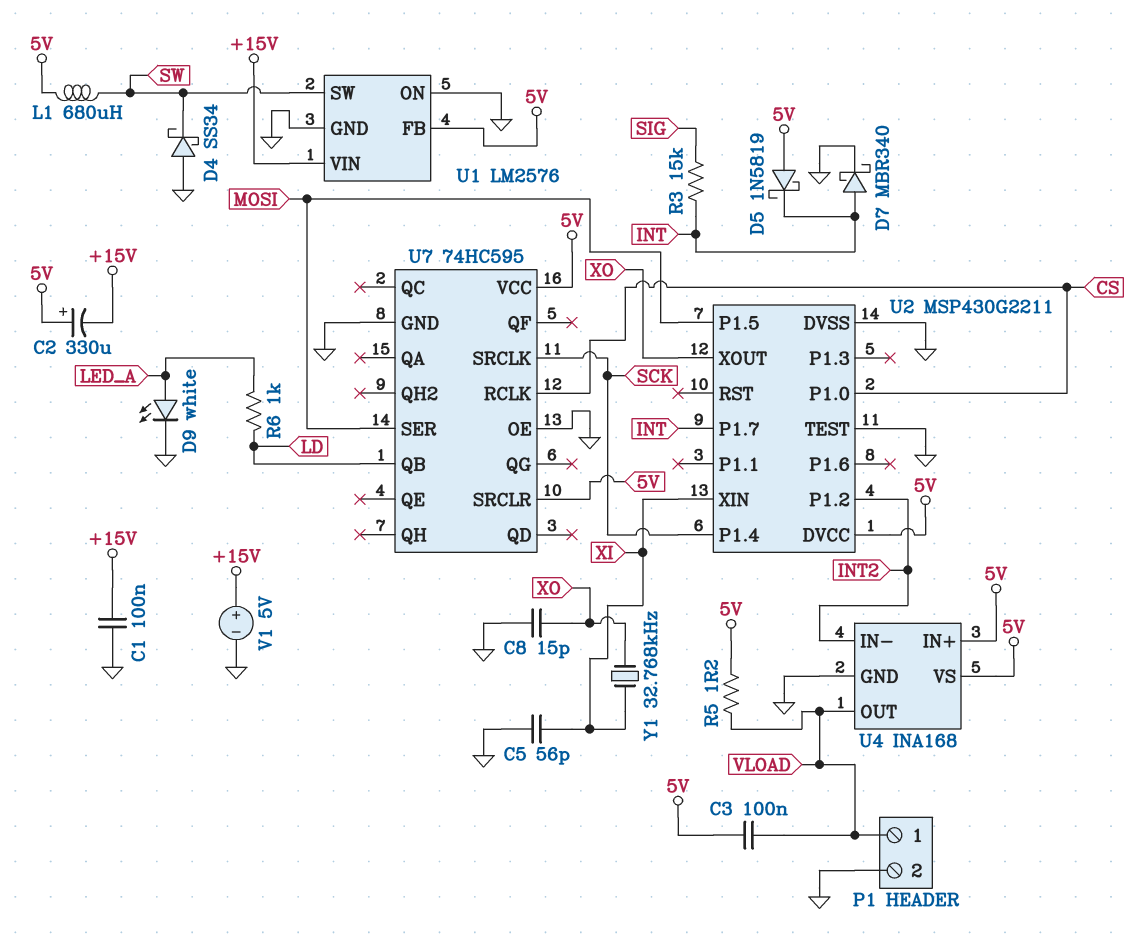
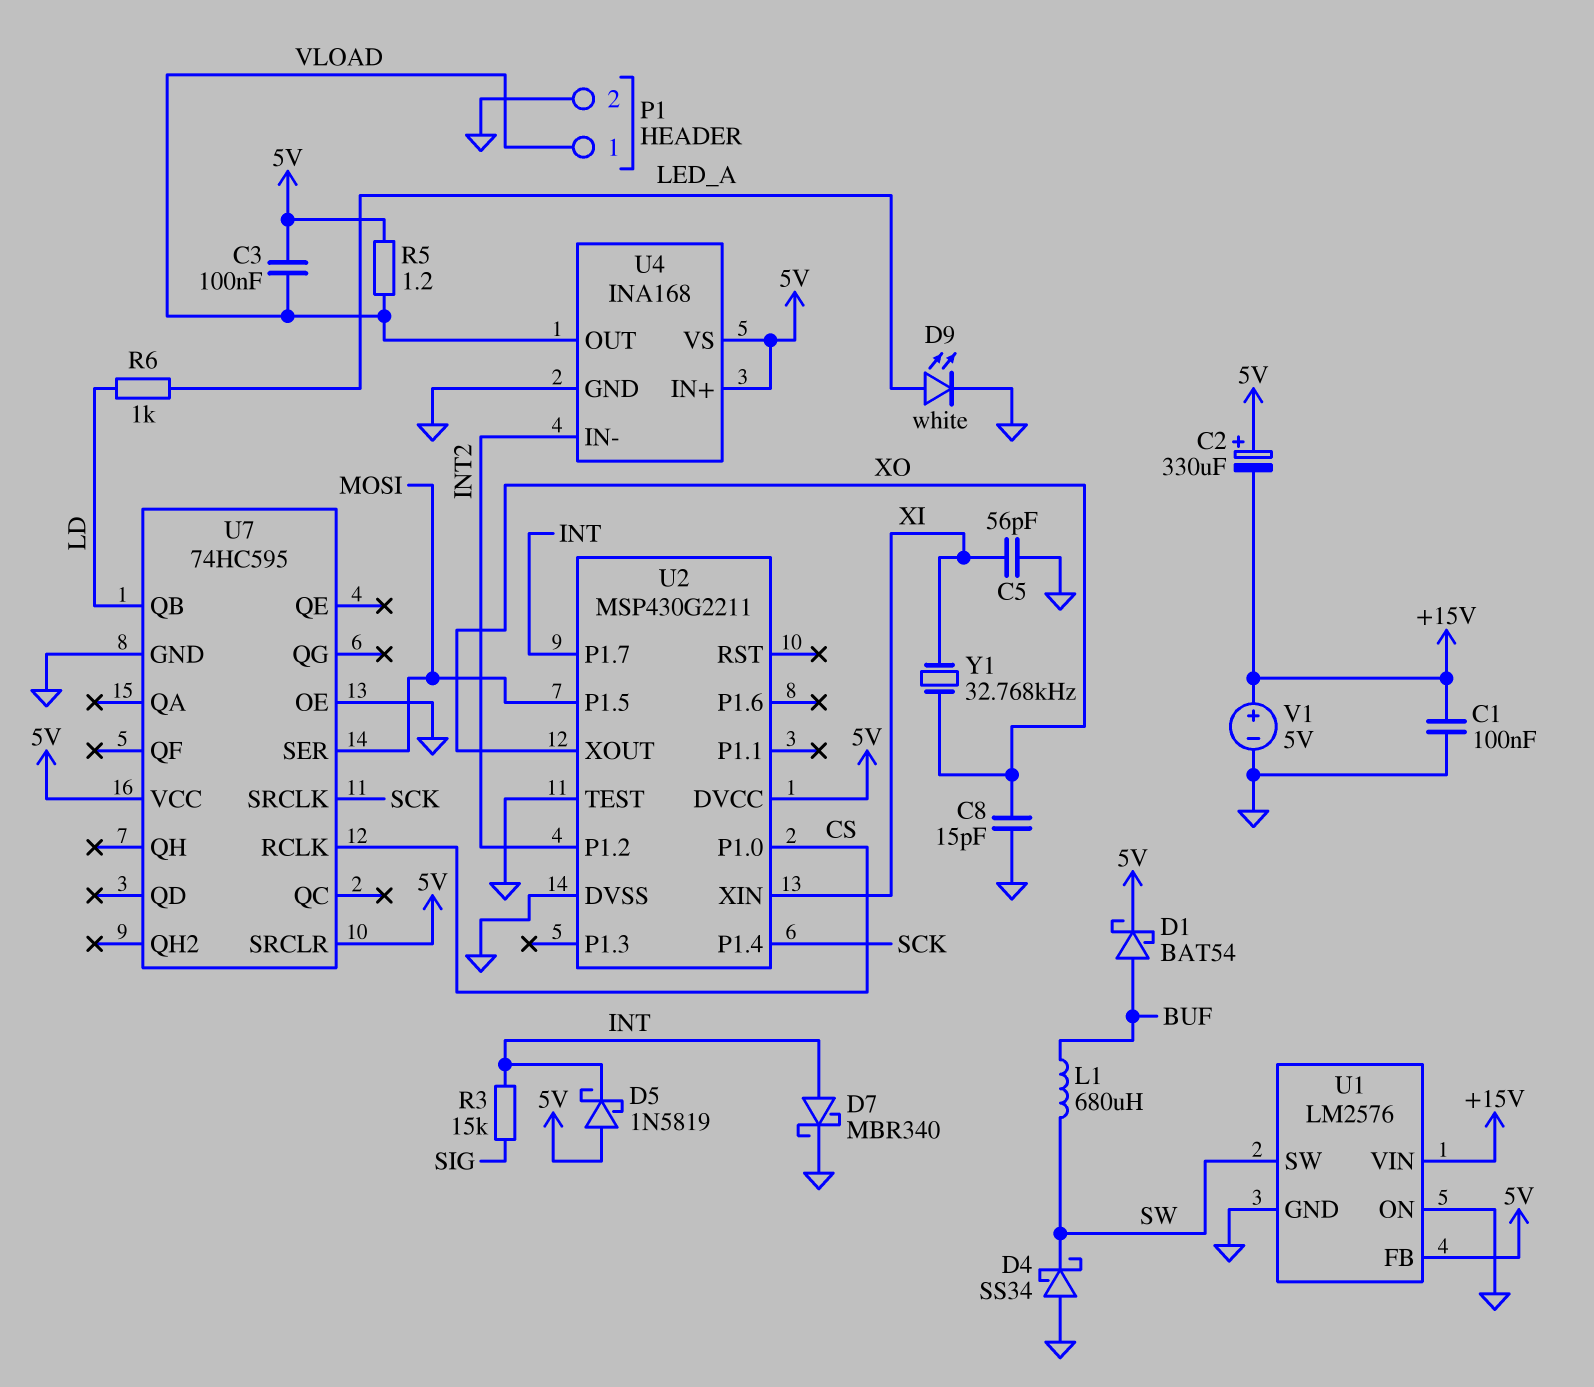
D1: none -> schottky BAT54 (A BUF, K 5V)
L1: 680uH (5V, SW) -> 680uH (BUF, SW)

